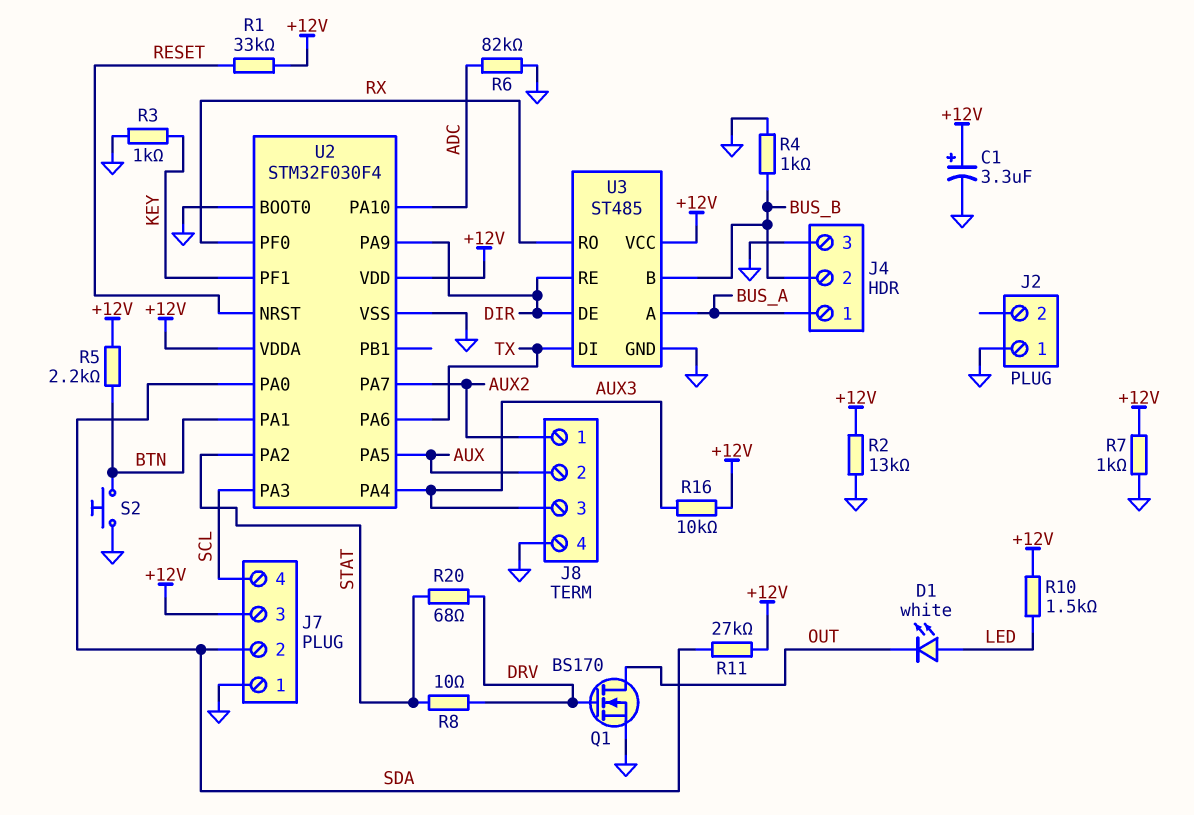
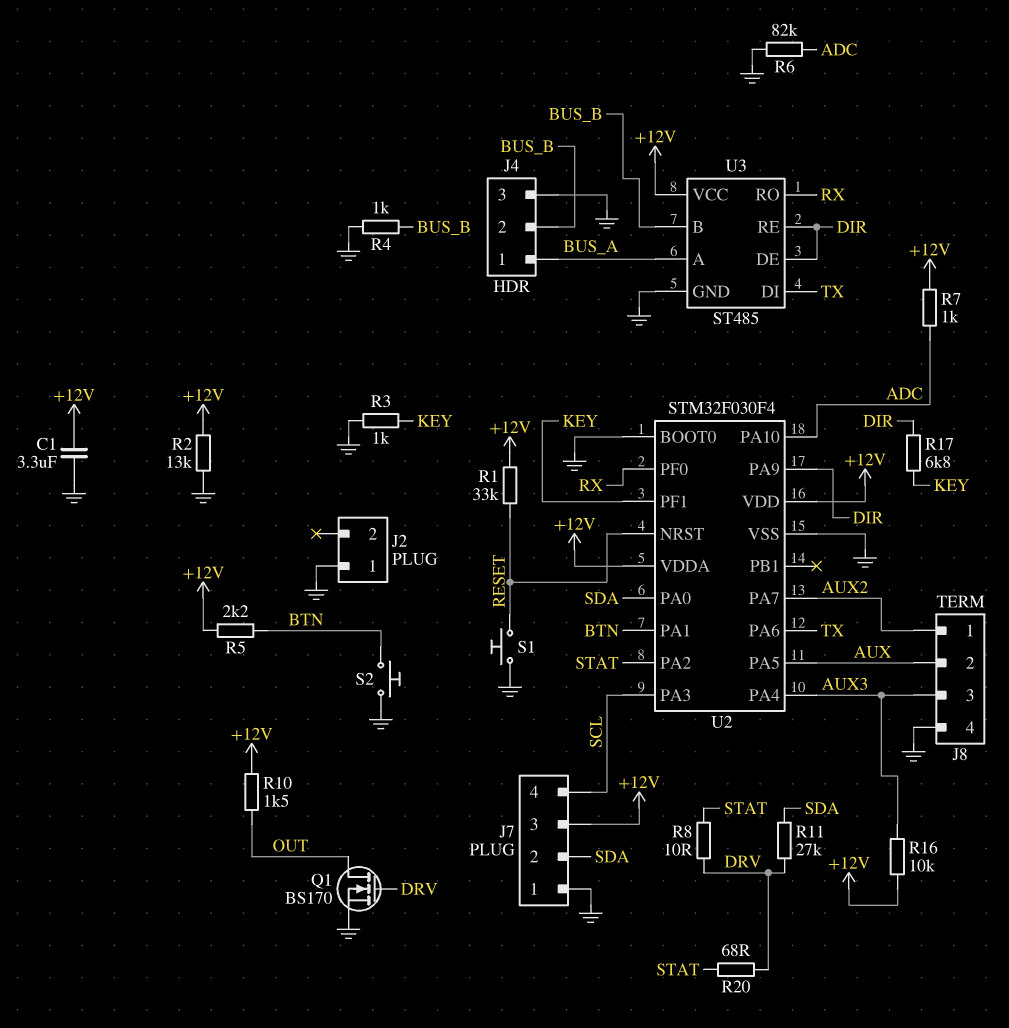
C1: 3.3uF (plus +12V, minus GND) -> 3.3uF (+12V, GND)
D1: LED white (A LED, K OUT) -> none
R7: 1k (+12V, GND) -> 1k (+12V, ADC)
R10: 1.5k (+12V, LED) -> 1.5k (+12V, OUT)
R11: 27k (+12V, SDA) -> 27k (DRV, SDA)
R17: none -> 6.8k (DIR, KEY)
S1: none -> button (GND, RESET)

